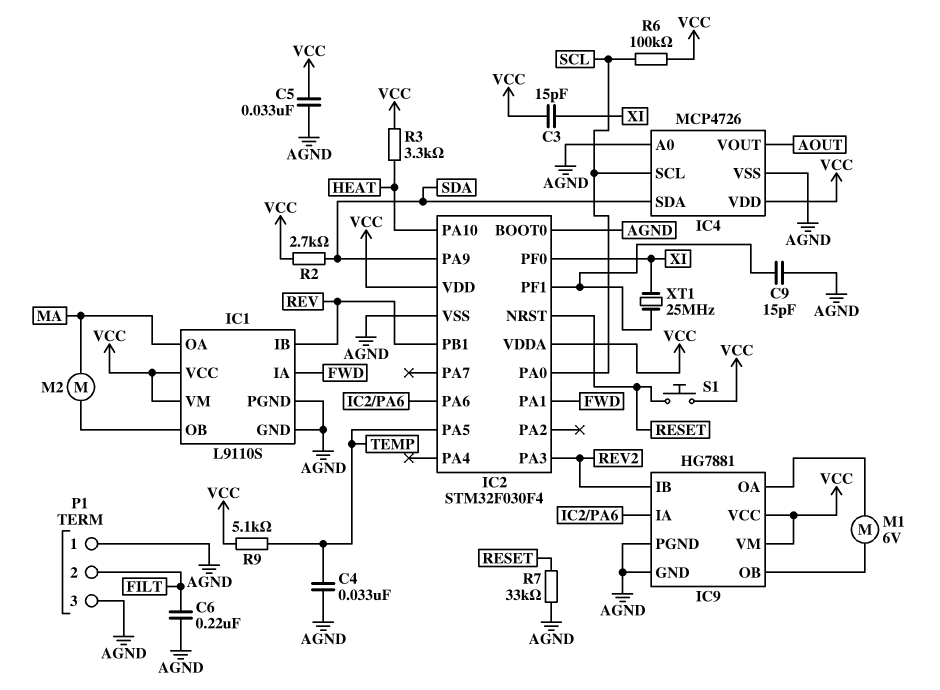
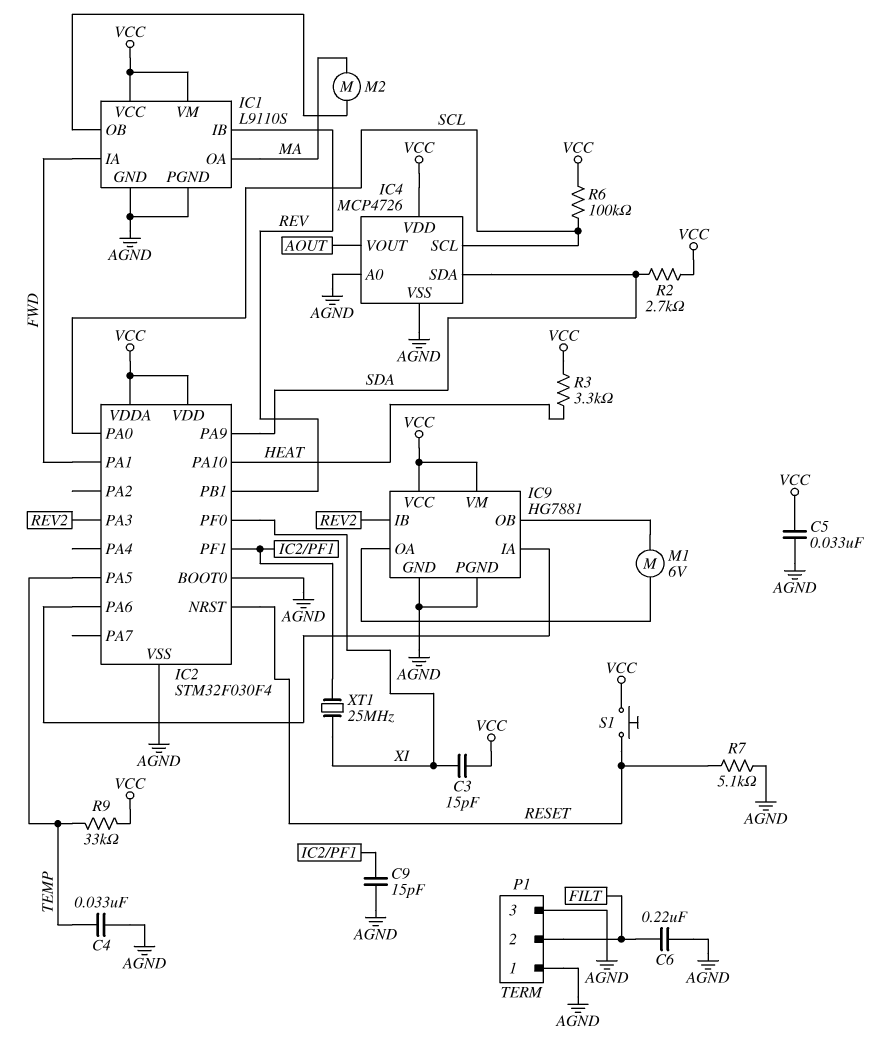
R7: 33k (AGND, RESET) -> 5.1k (AGND, RESET)
R9: 5.1k (TEMP, VCC) -> 33k (TEMP, VCC)

